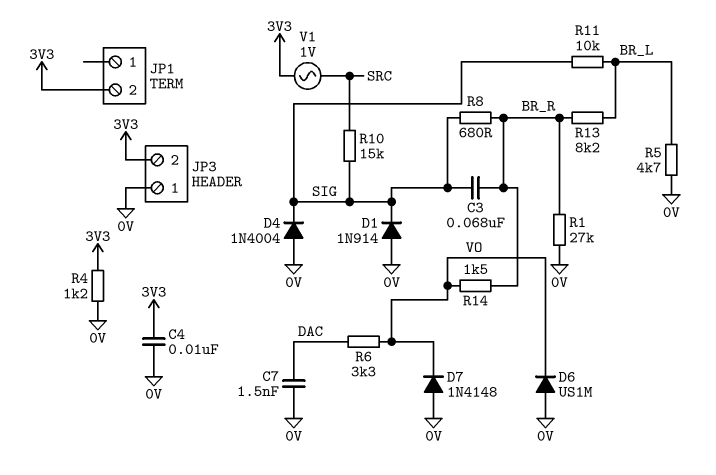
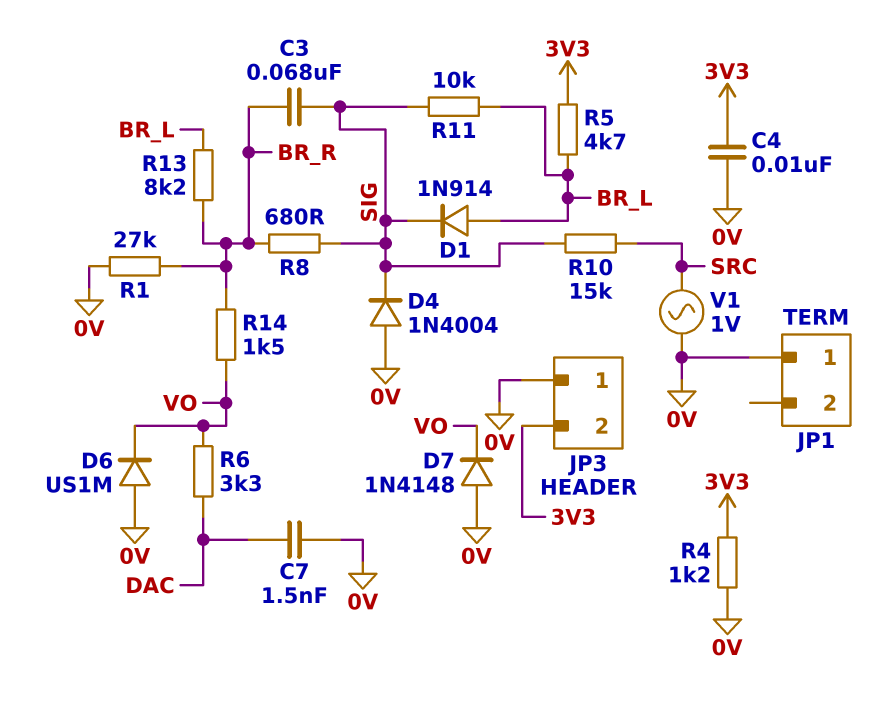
D1: diode 1N914 (A 0V, K SIG) -> diode 1N914 (A BR_L, K SIG)
JP1 pin 1: none -> 0V
JP1 pin 2: 3V3 -> none
R5: 4.7k (0V, BR_L) -> 4.7k (3V3, BR_L)
V1: AC 1V (3V3, SRC) -> AC 1V (0V, SRC)

